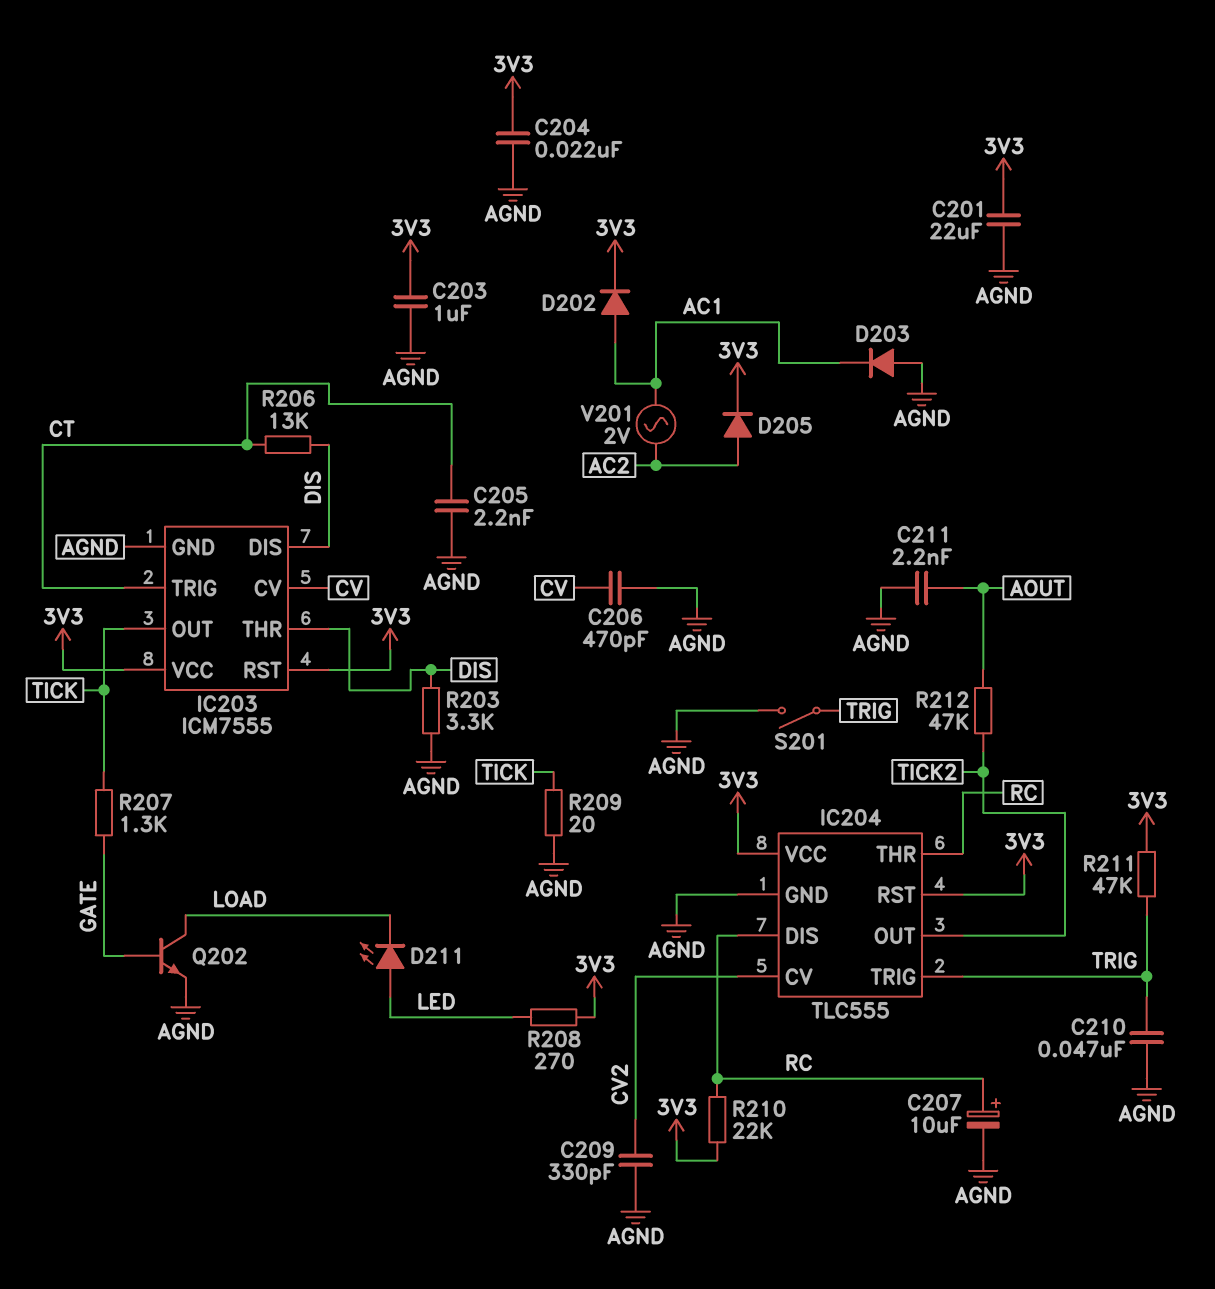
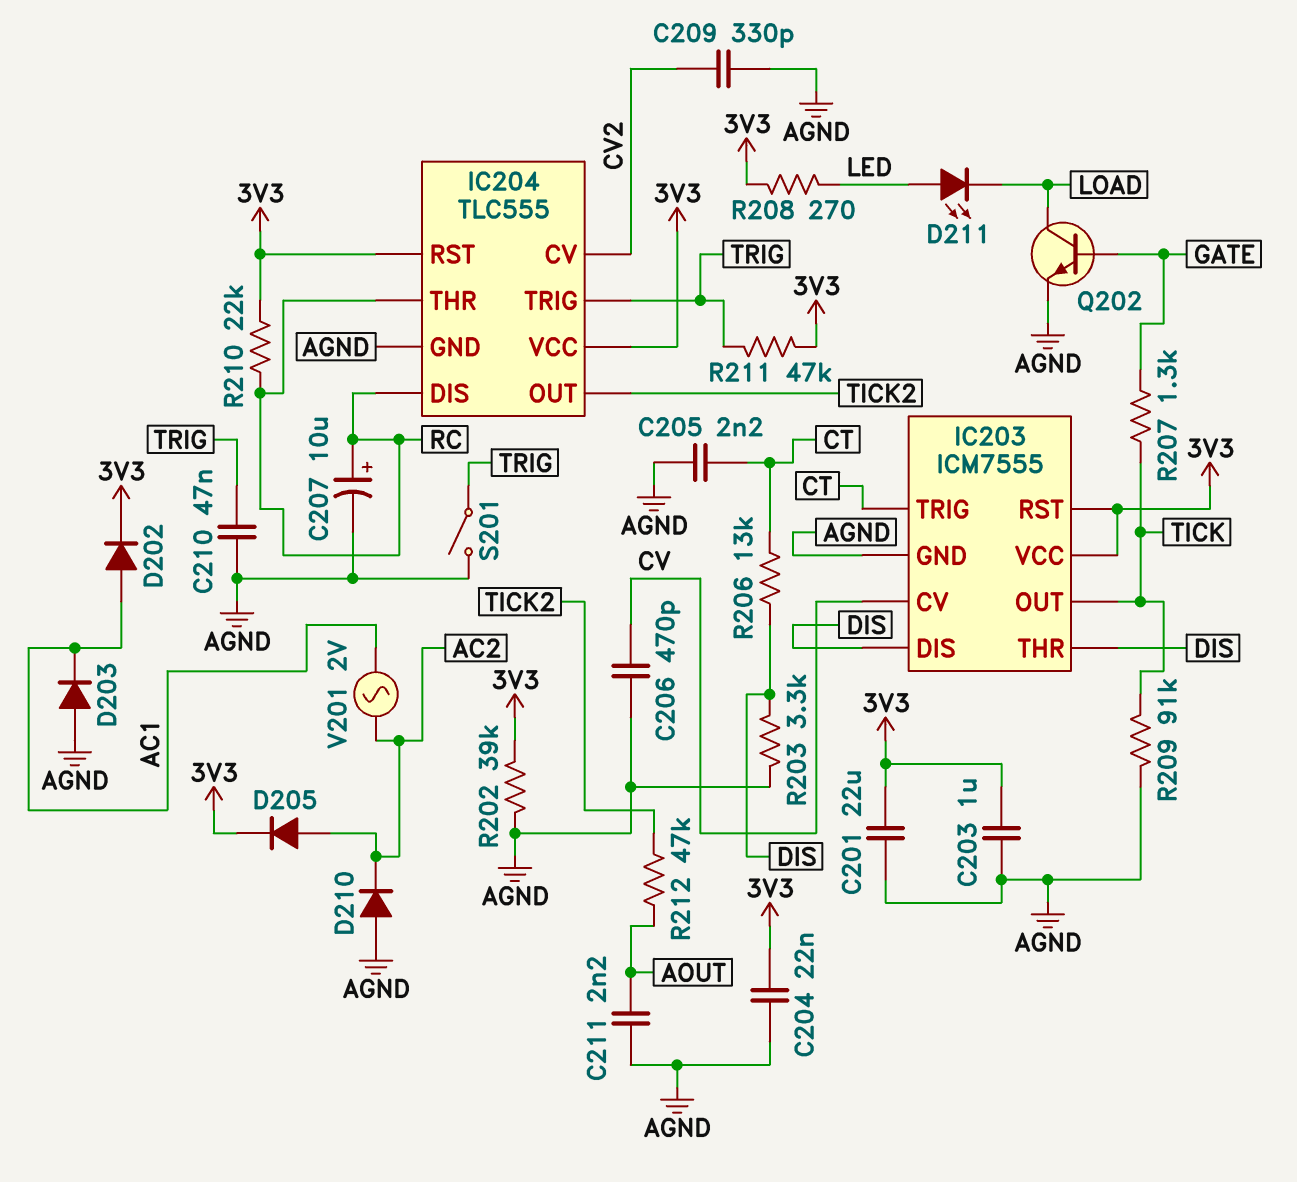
D210: none -> diode (A AGND, K AC2)
R202: none -> 39k (3V3, AGND)
R209: 20 (AGND, TICK) -> 91k (AGND, TICK)

